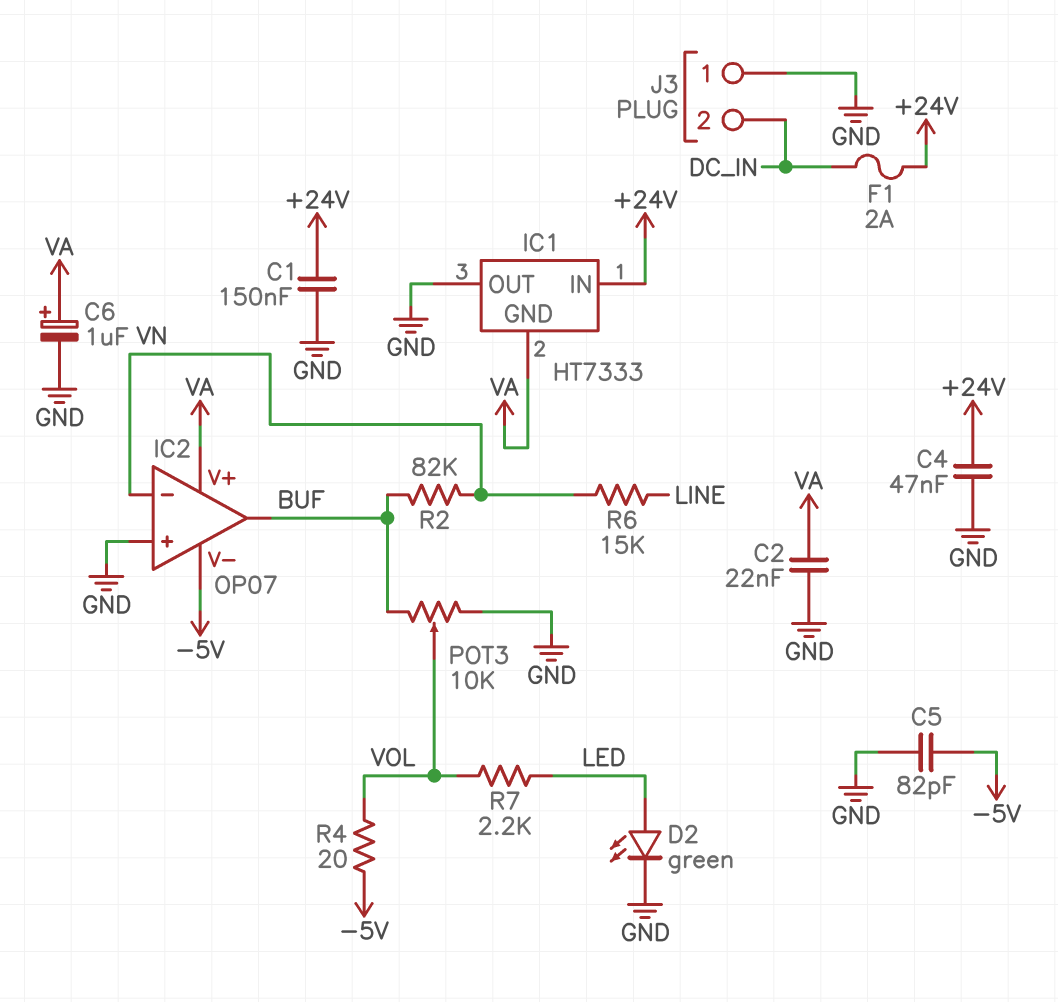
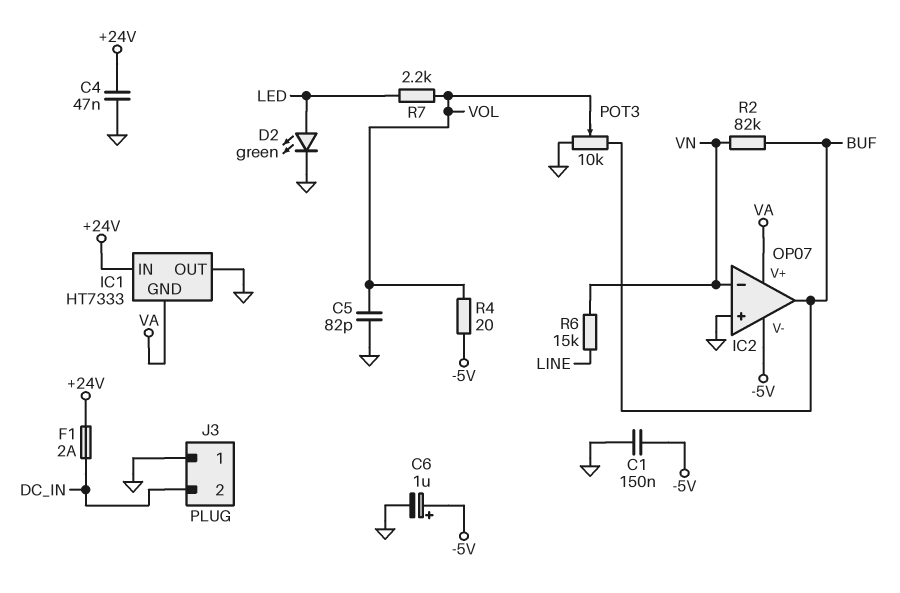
C1: 150nF (+24V, GND) -> 150nF (-5V, GND)
C2: 22nF (GND, VA) -> none
C5: 82pF (-5V, GND) -> 82pF (GND, VOL)
C6: 1uF (plus VA, minus GND) -> 1uF (plus -5V, minus GND)

